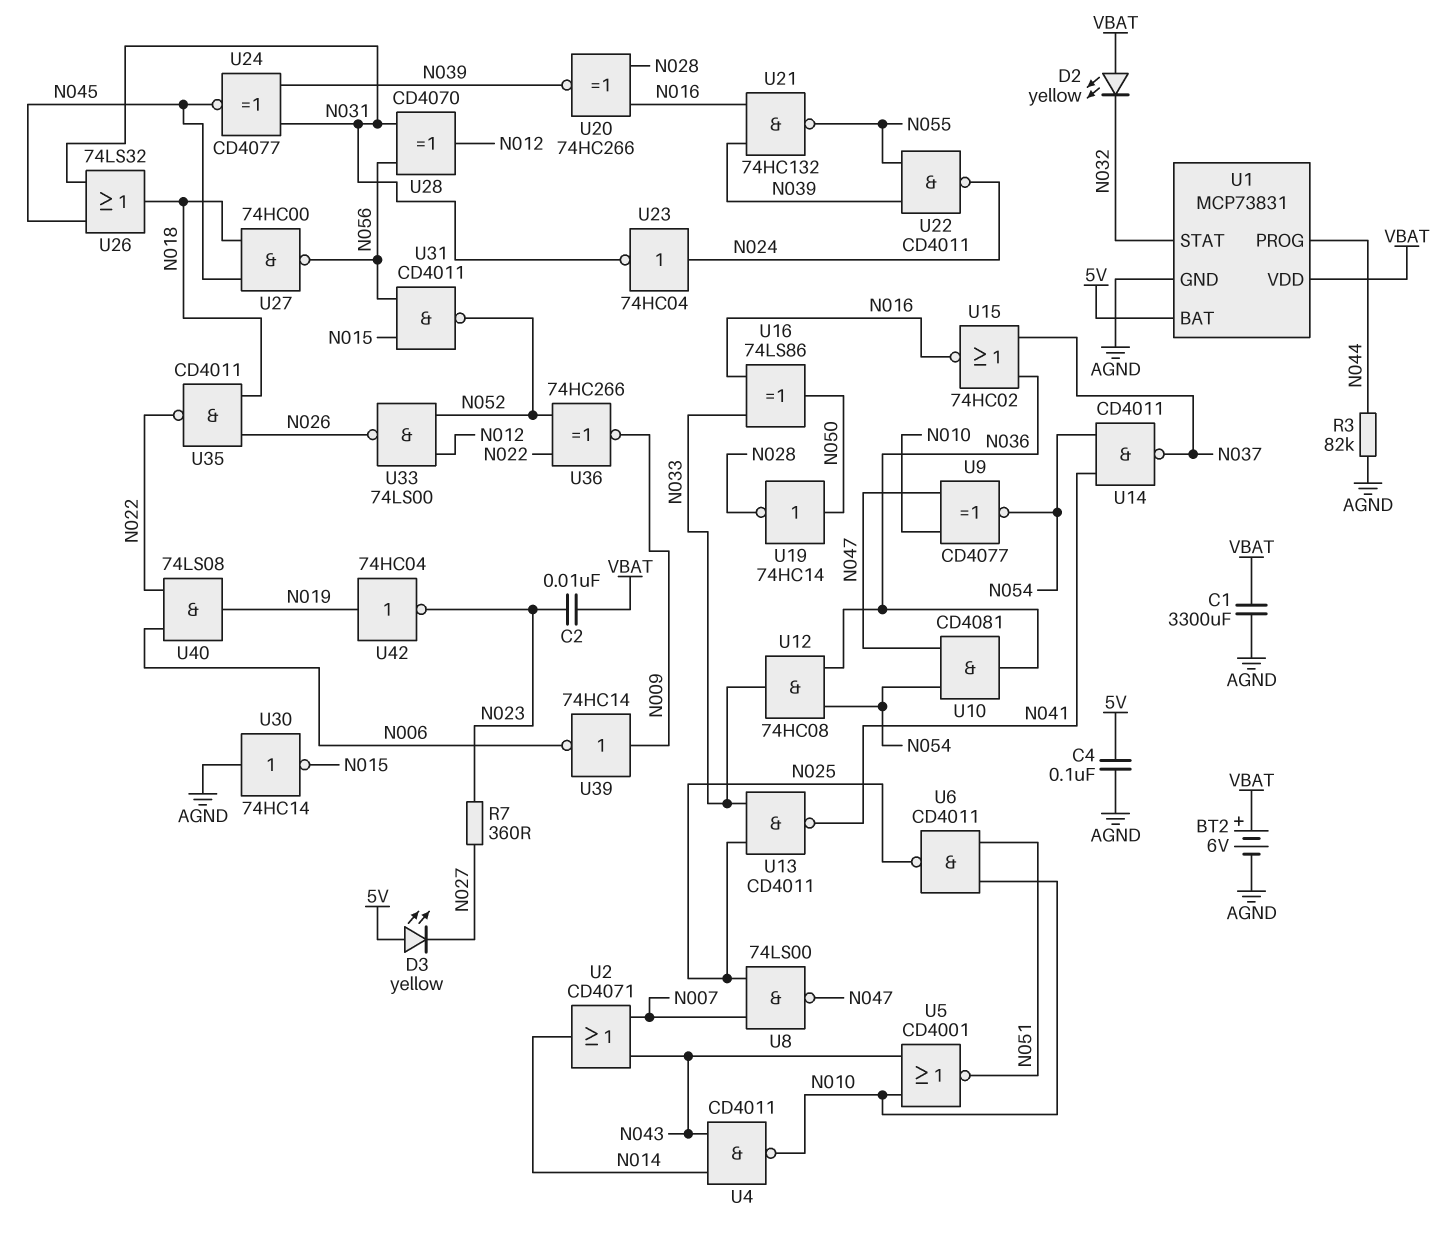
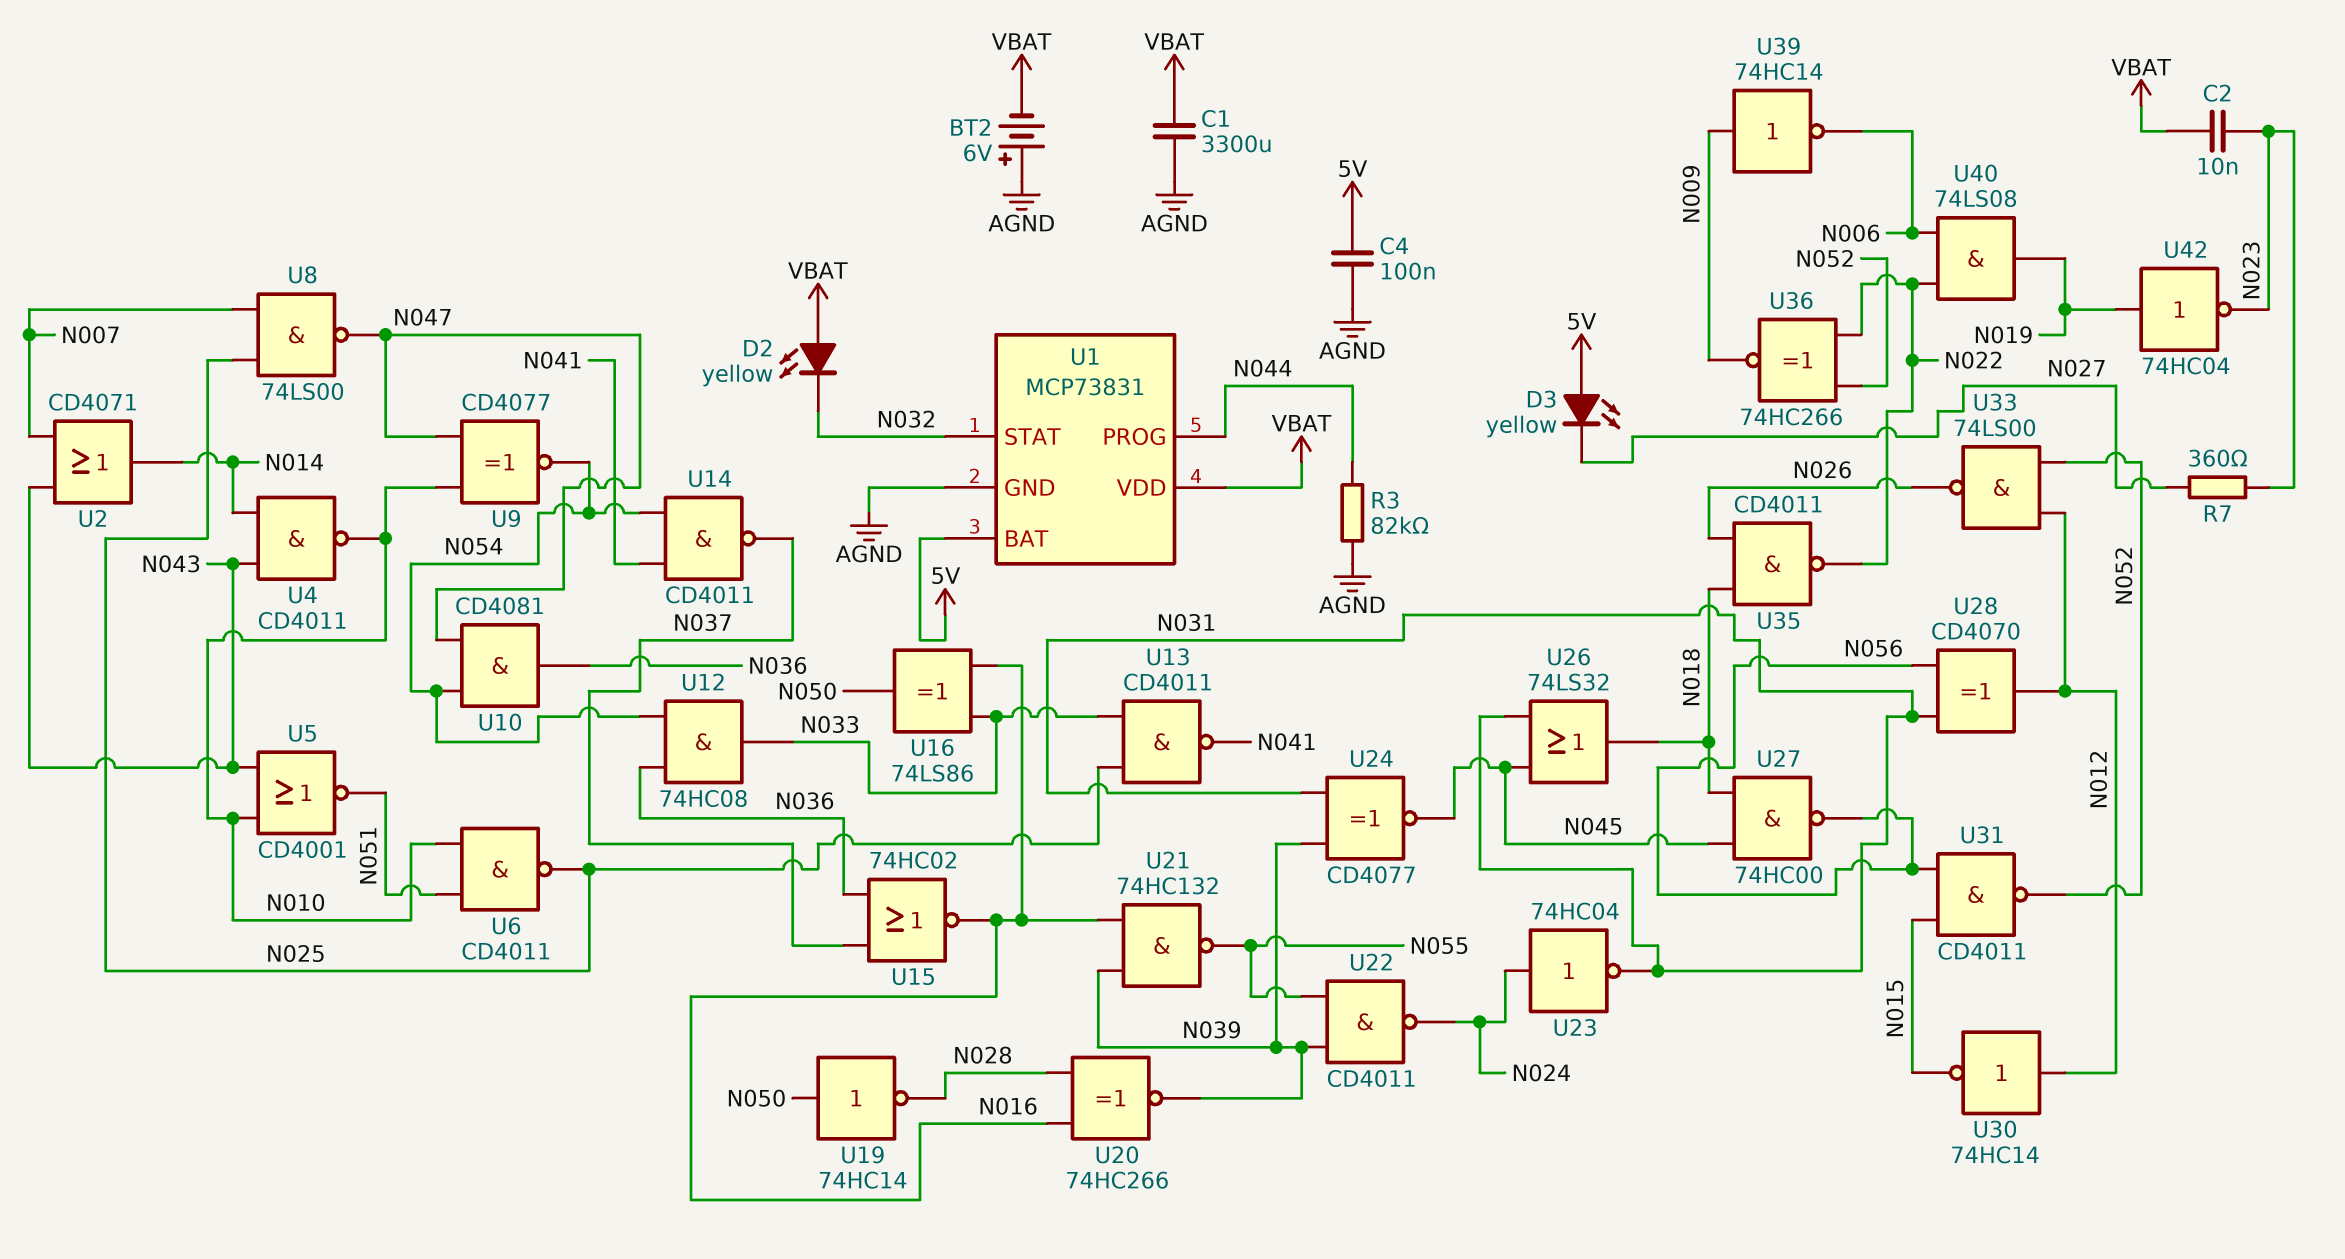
BT2: 6V (plus VBAT, minus AGND) -> 6V (plus AGND, minus VBAT)
U30: NOT 74HC14 (in AGND, out N015) -> NOT 74HC14 (in N012, out N015)

